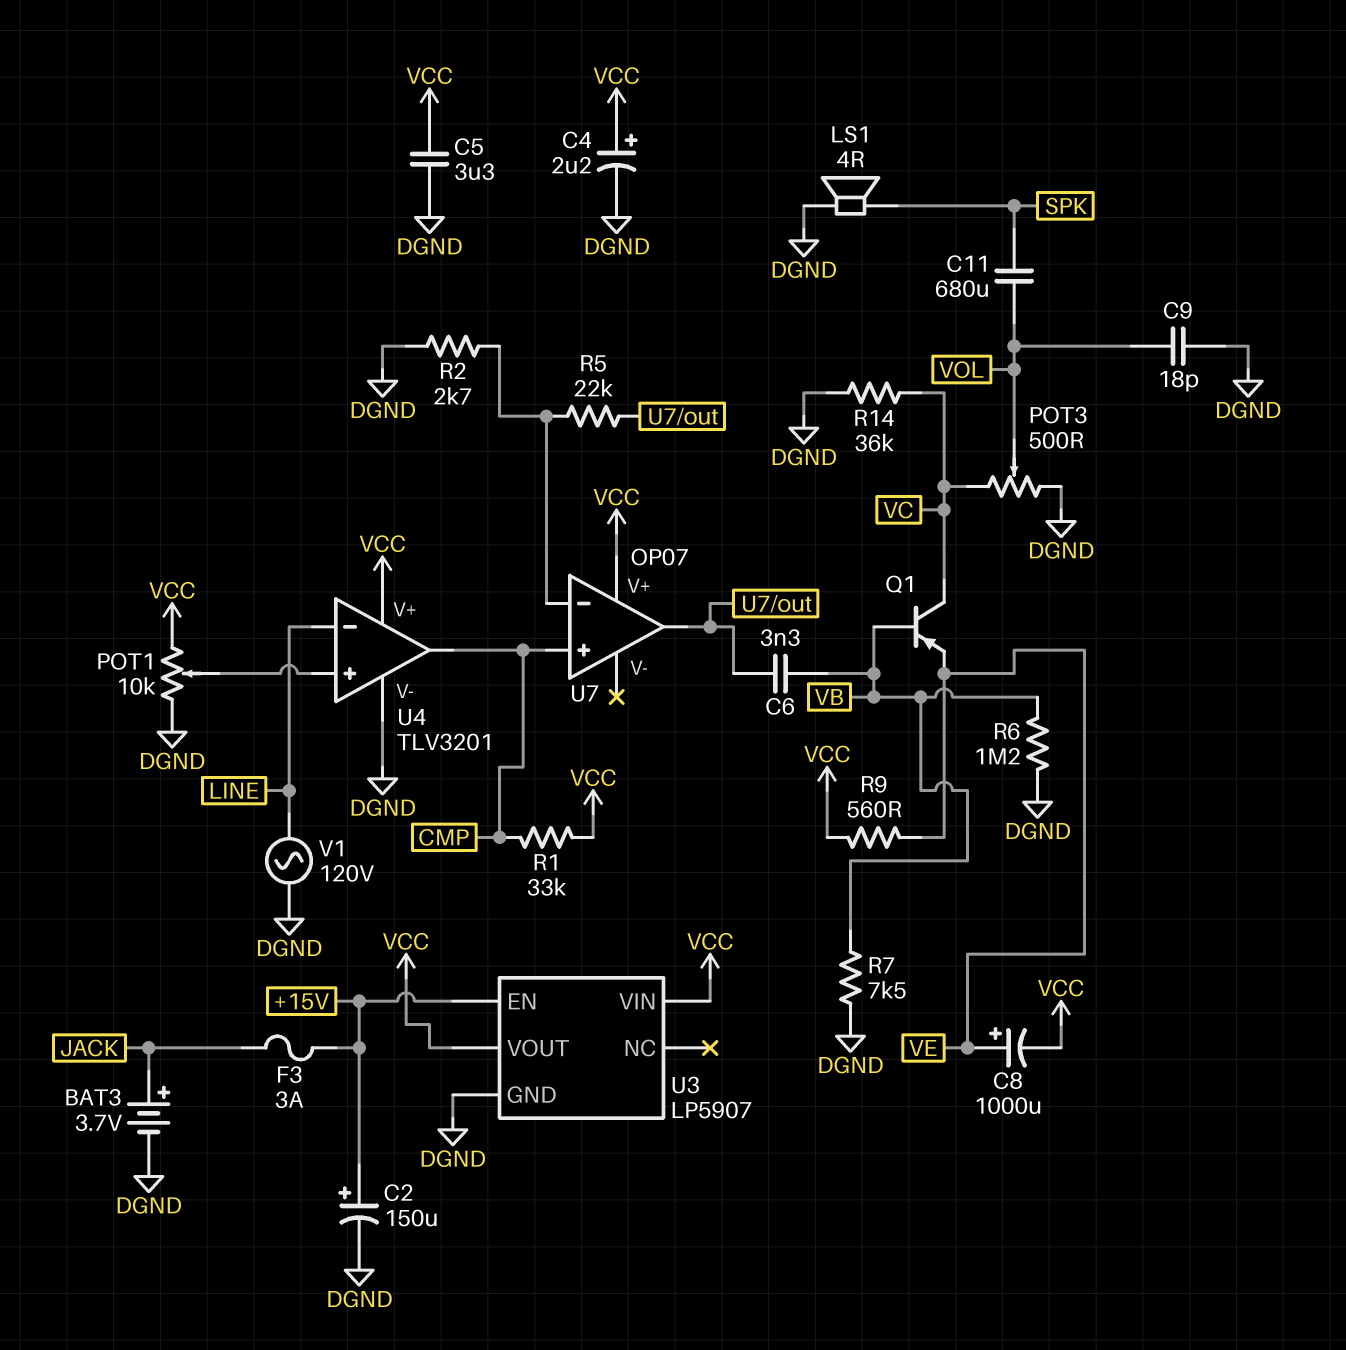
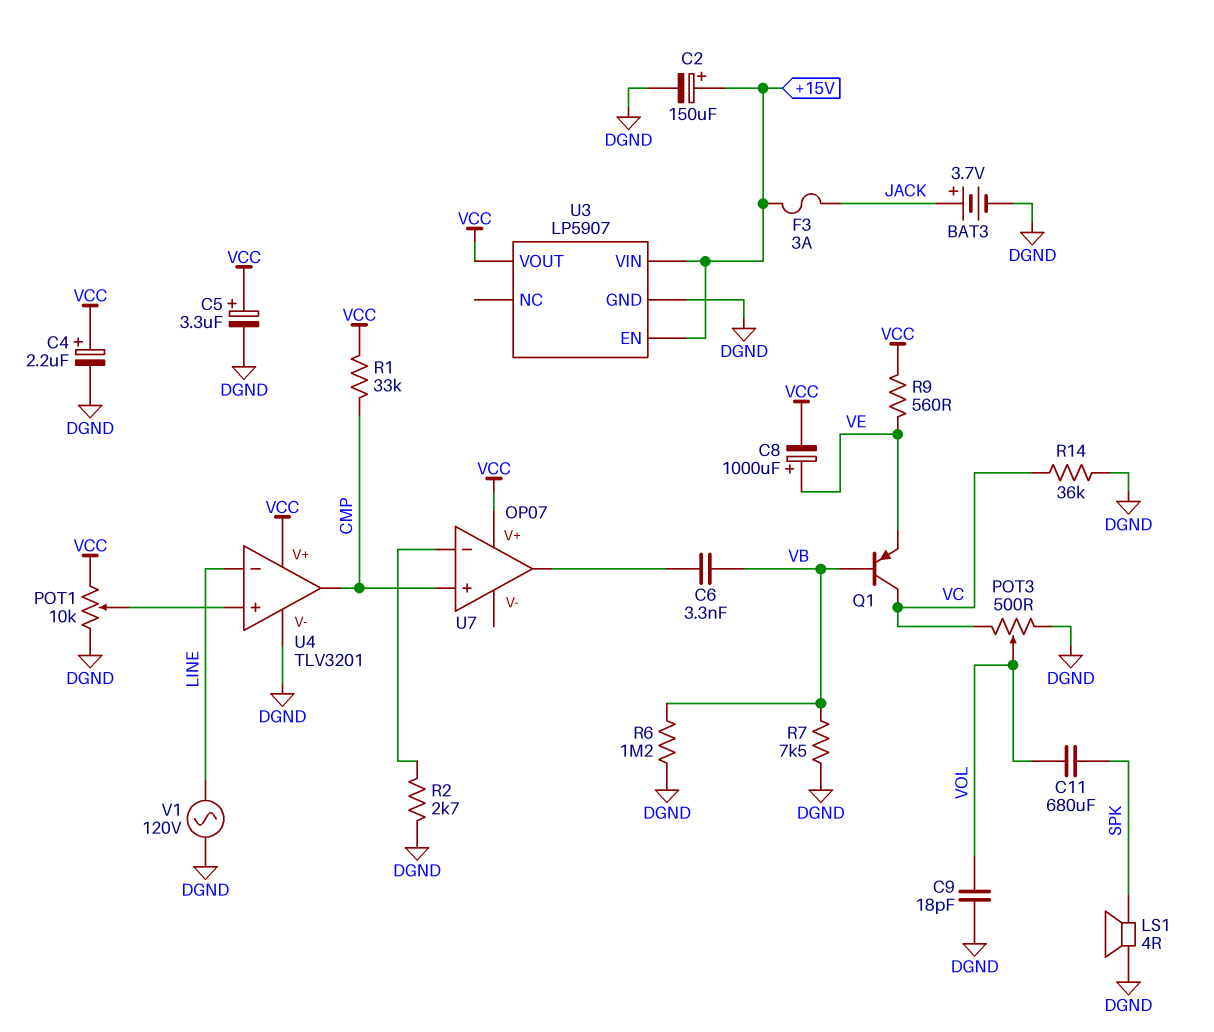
C5: 3.3uF (DGND, VCC) -> 3.3uF (plus VCC, minus DGND)
R5: 22k (U7/in-, U7/out) -> none
U3 pin VIN: VCC -> +15V

